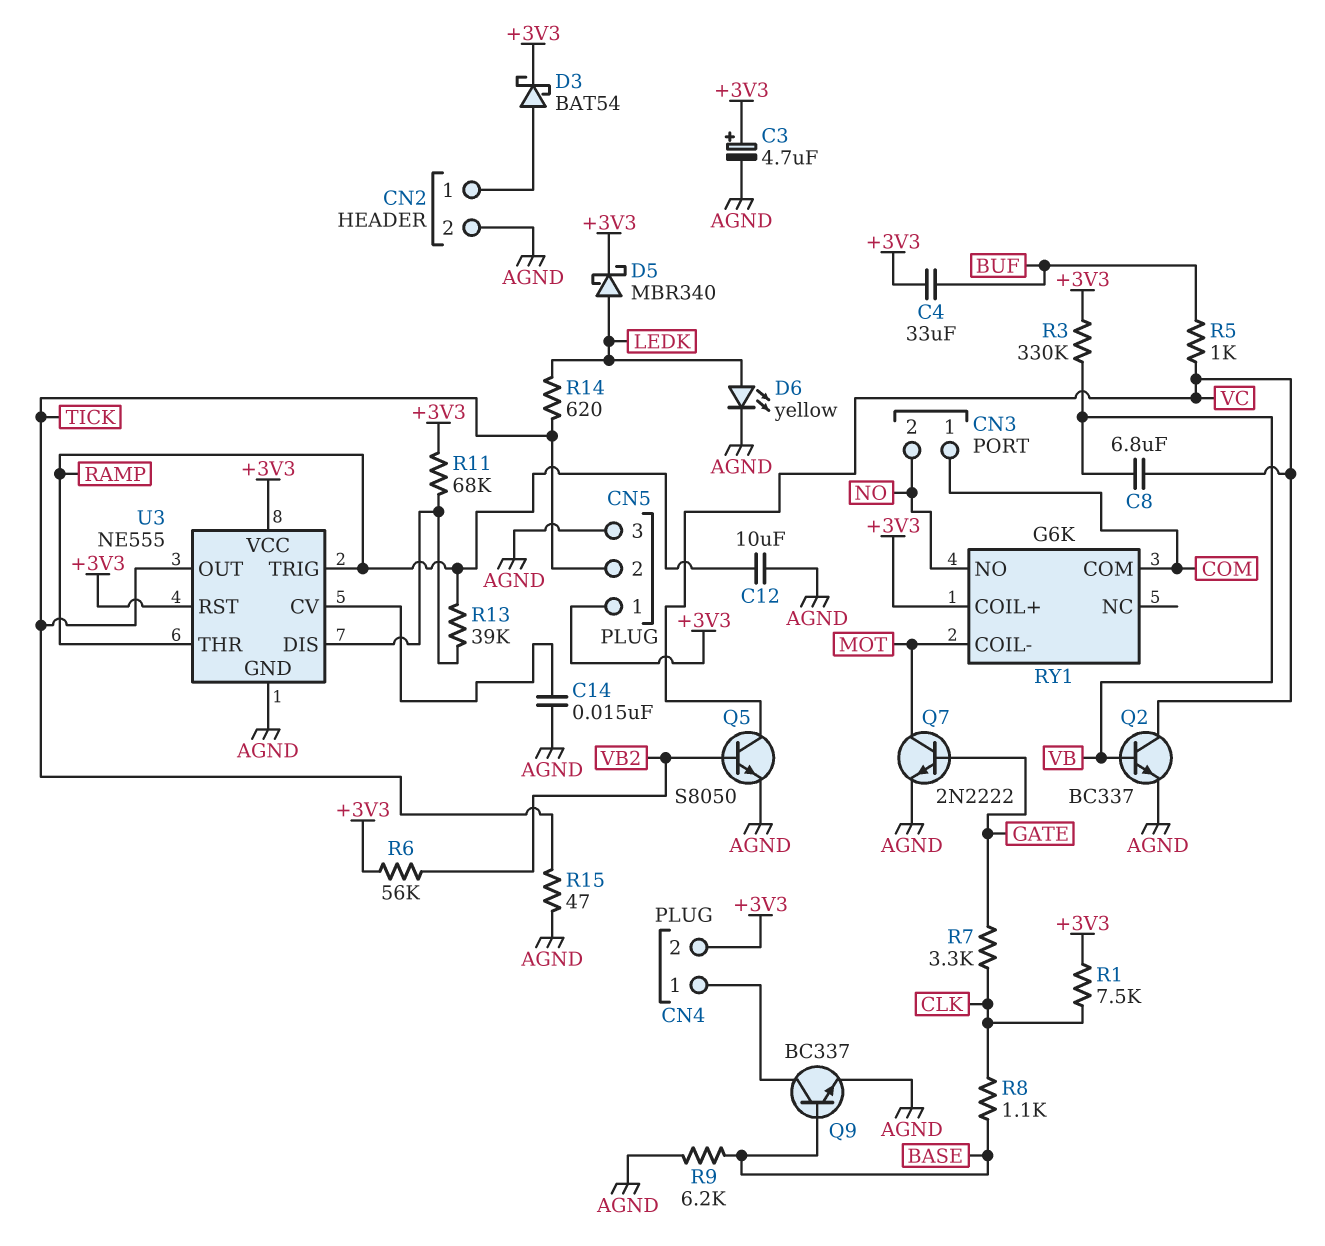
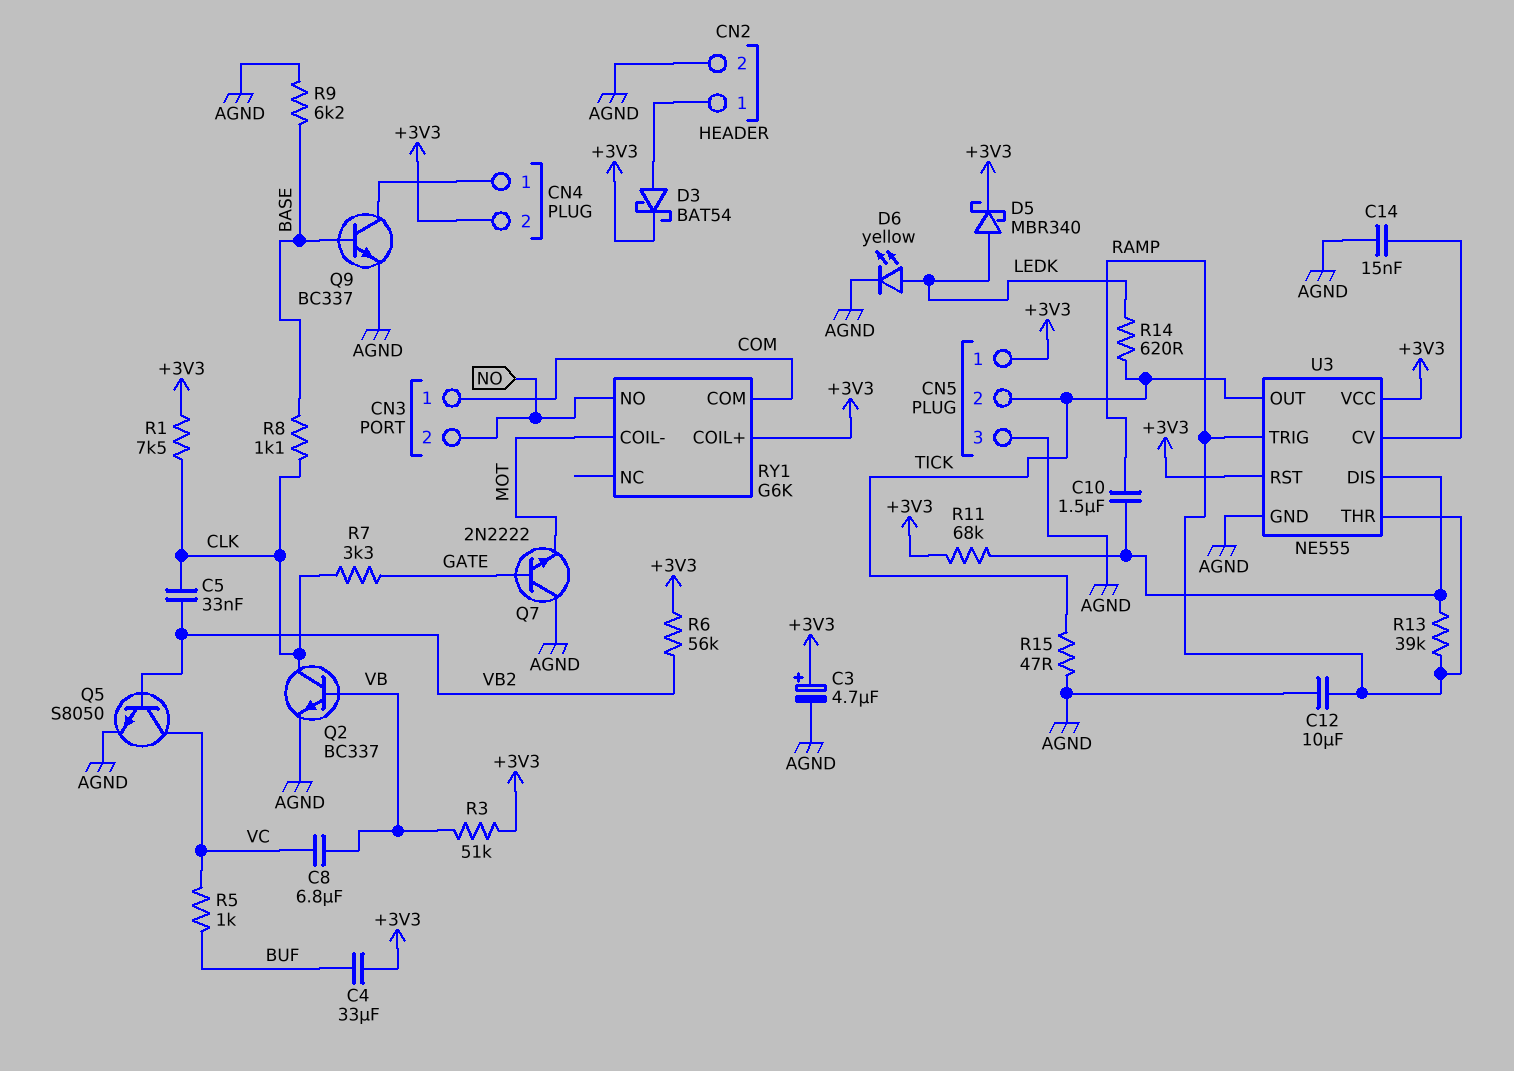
C5: none -> 33nF (CLK, VB2)
C10: none -> 1.5uF (RAMP, U3/DIS)
Q2: NPN BC337 (B VB, C VC, E AGND) -> NPN BC337 (B VB, C CLK, E AGND)
Q7: NPN 2N2222 (B GATE, C MOT, E AGND) -> NPN 2N2222 (B GATE, C AGND, E MOT)
R3: 330k (+3V3, VB) -> 51k (+3V3, VB)

